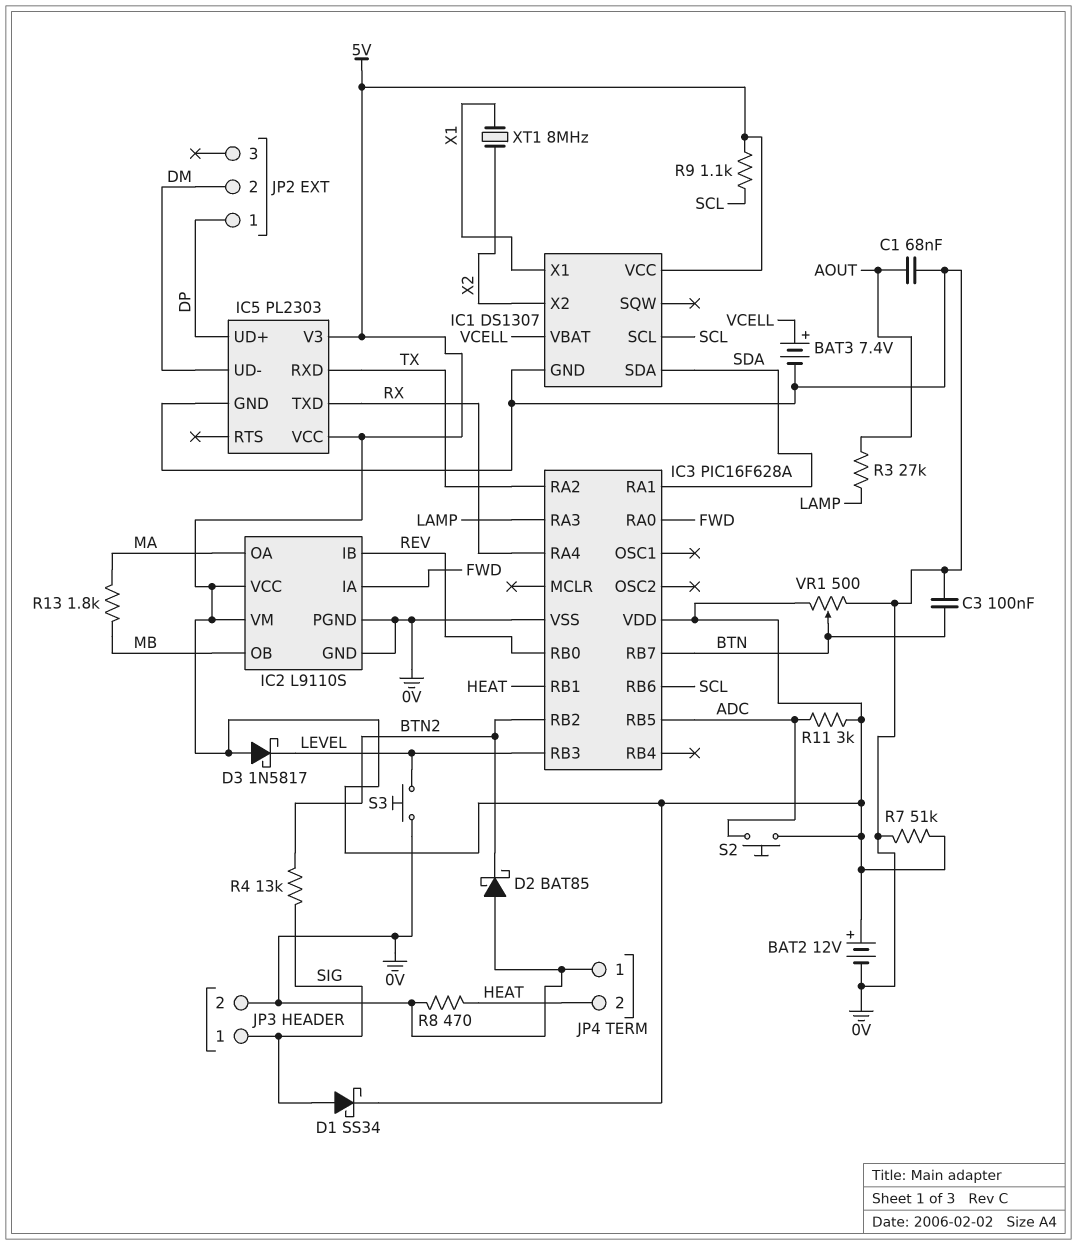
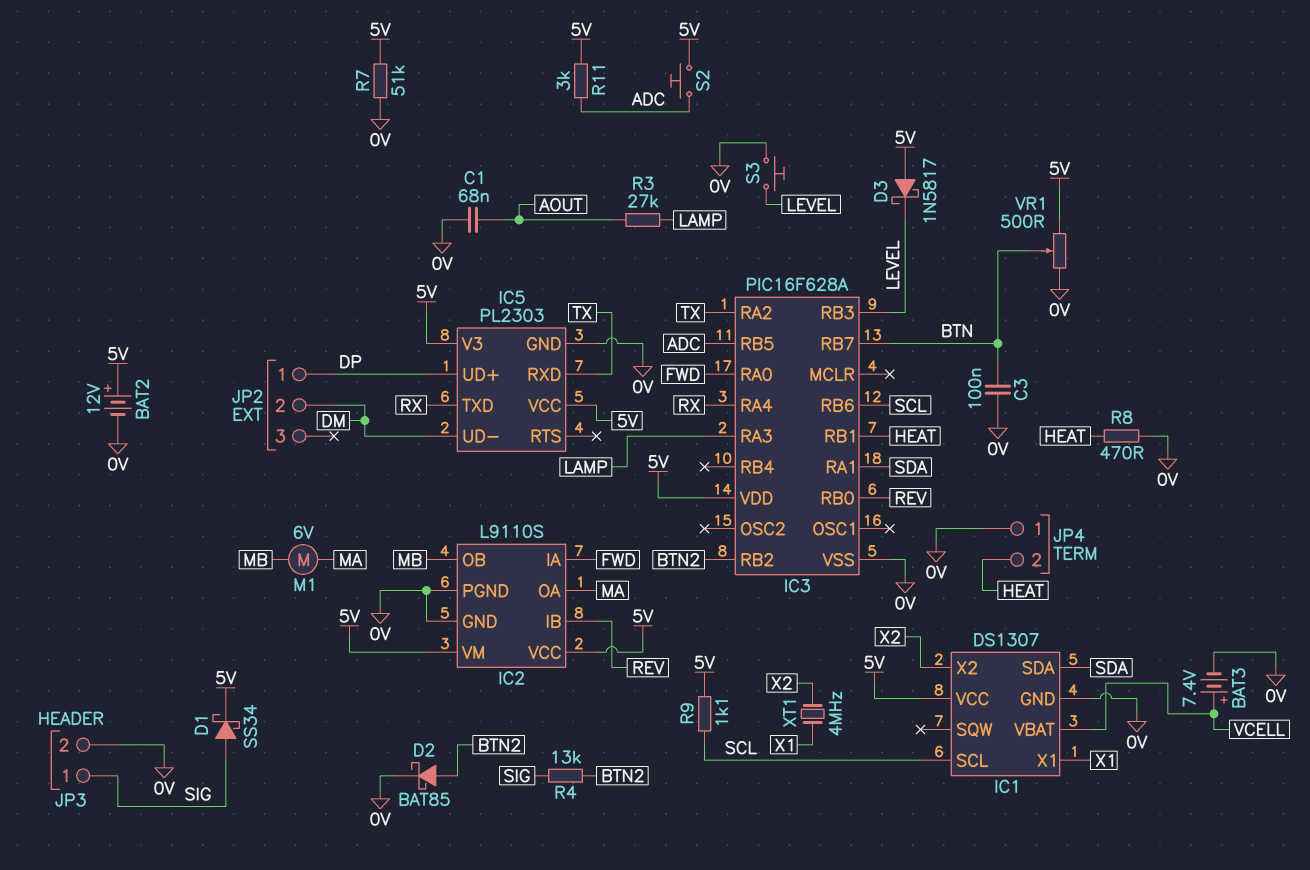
D2: schottky BAT85 (A 0V, K BTN2) -> schottky BAT85 (A BTN2, K 0V)
M1: none -> motor 6V (MA, MB)
R13: 1.8k (MA, MB) -> none
XT1: 8MHz (X1, X2) -> 4MHz (X1, X2)

